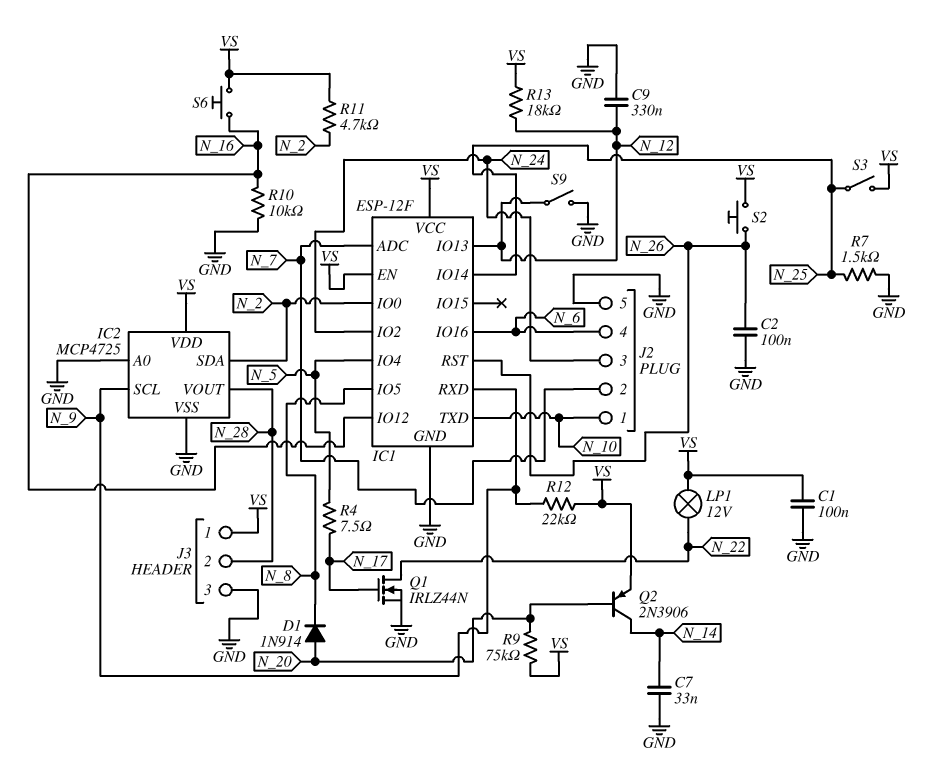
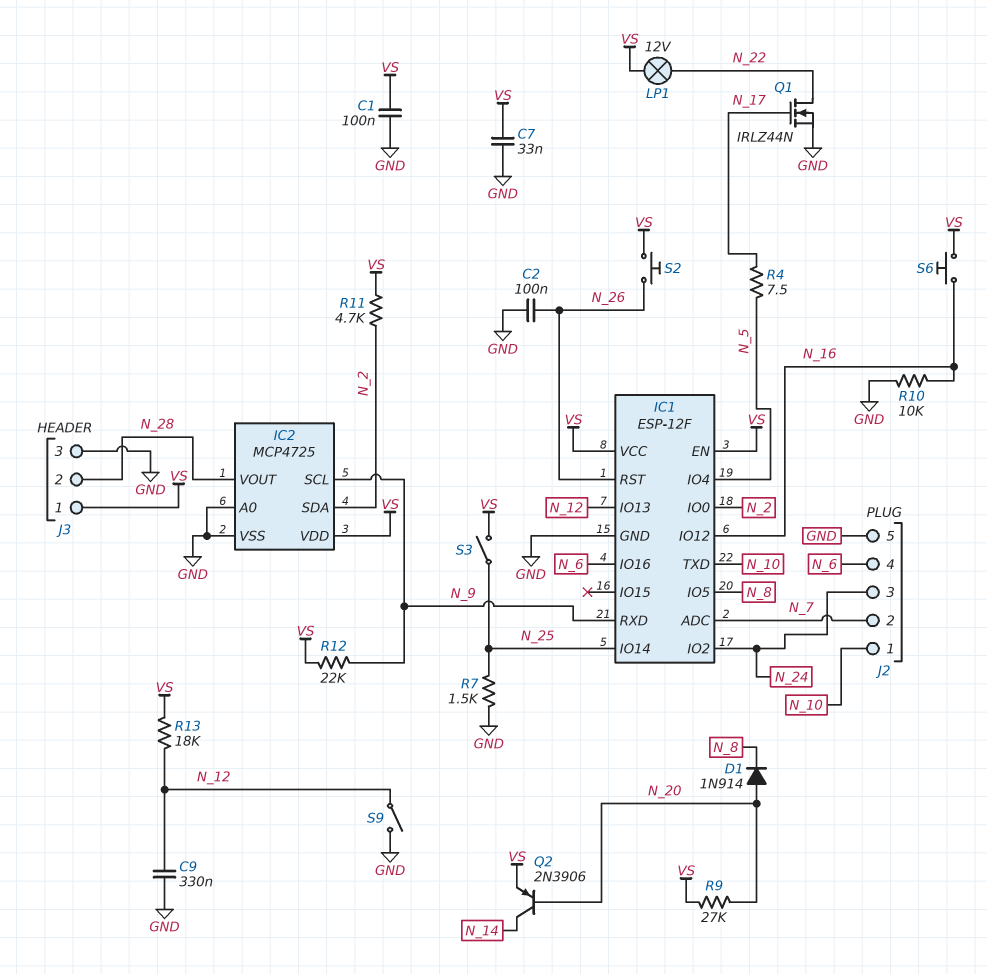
C7: 33nF (GND, N_14) -> 33nF (GND, VS)
R9: 75k (N_20, VS) -> 27k (N_20, VS)

